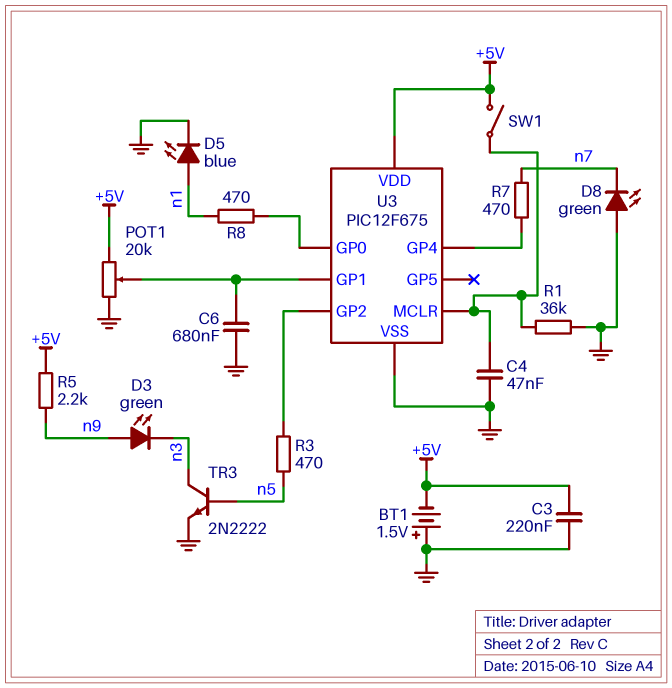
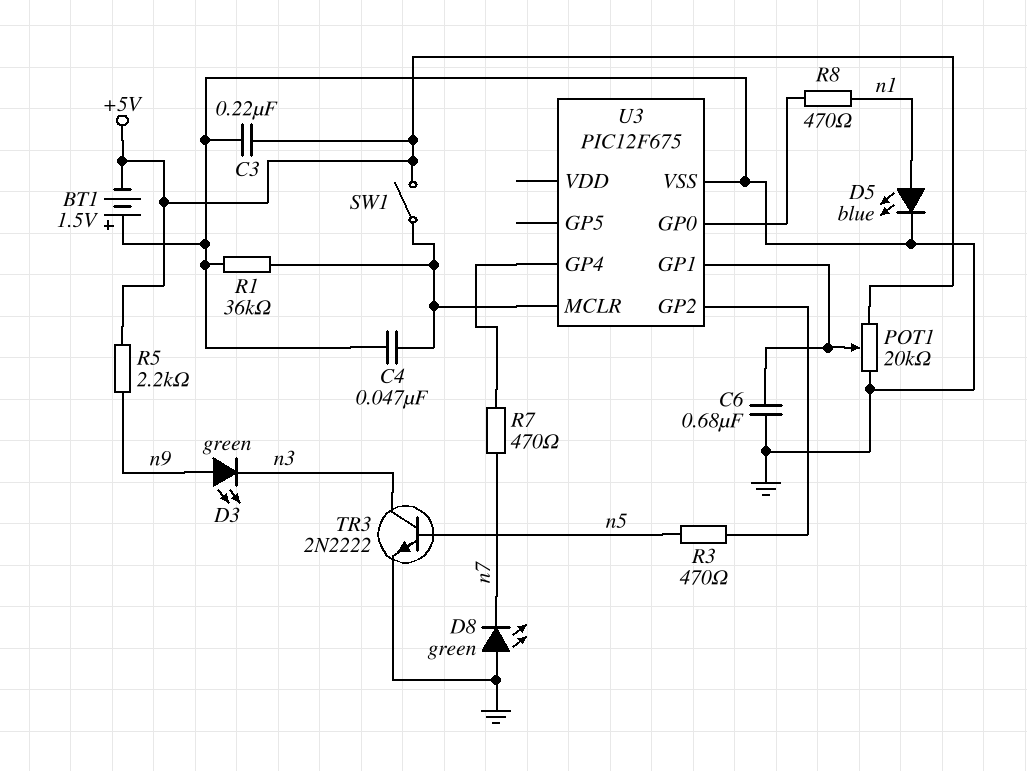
U3 pin VDD: +5V -> none

